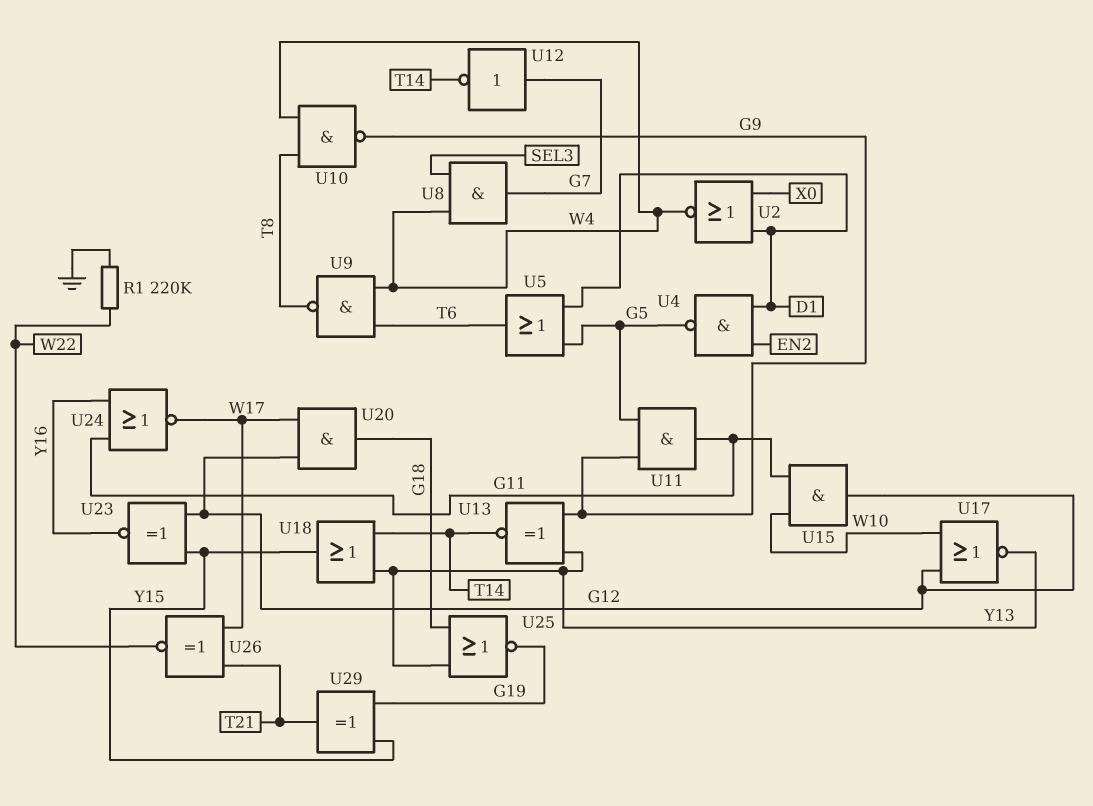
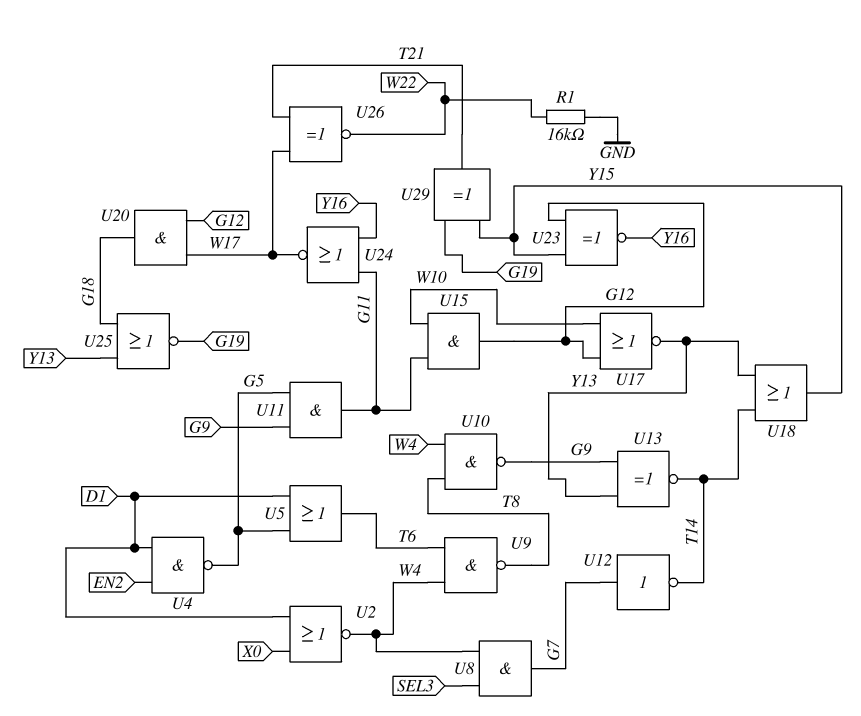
R1: 220k (GND, W22) -> 16k (GND, W22)

